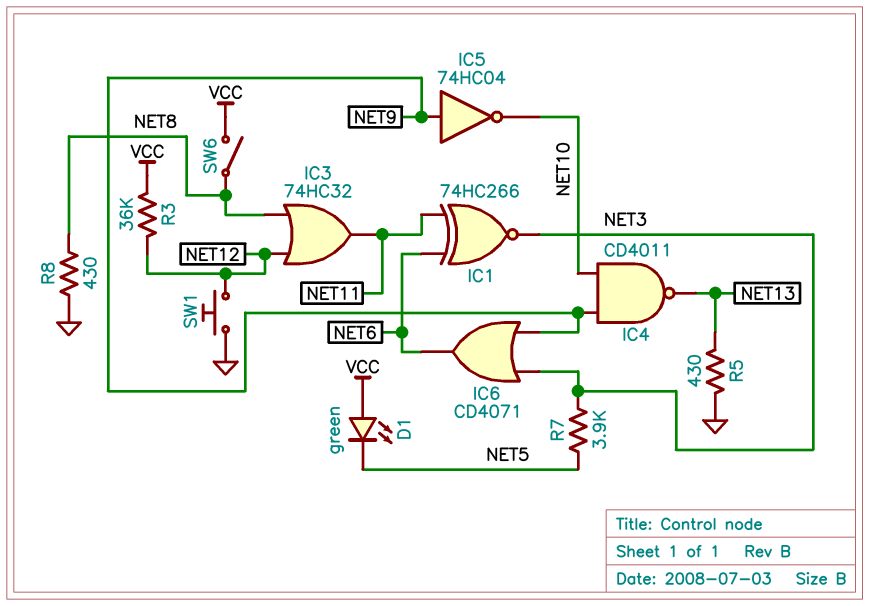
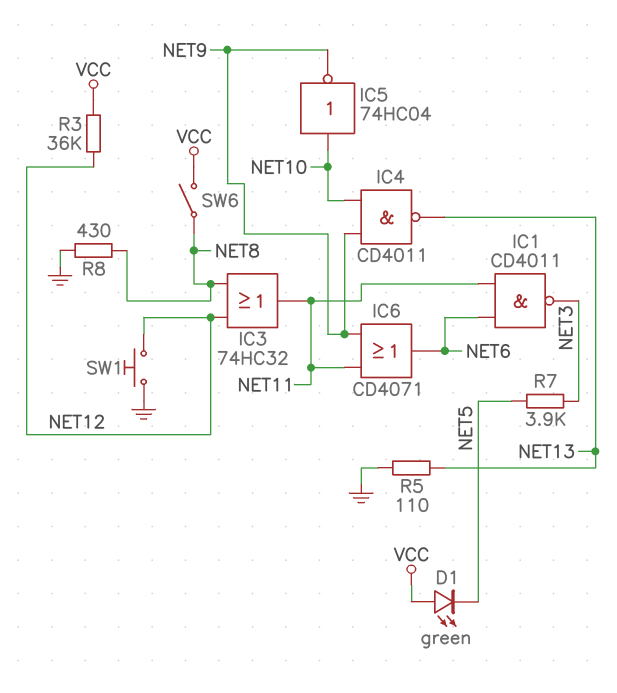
IC1: XNOR 74HC266 (in NET6, in NET11, out NET3) -> NAND CD4011 (in NET6, in NET11, out NET3)
IC5: NOT 74HC04 (in NET9, out NET10) -> NOT 74HC04 (in NET10, out NET9)
IC6: OR CD4071 (in NET3, in NET9, out NET6) -> OR CD4071 (in NET9, in NET11, out NET6)
R5: 430 (GND, NET13) -> 110 (GND, NET13)

